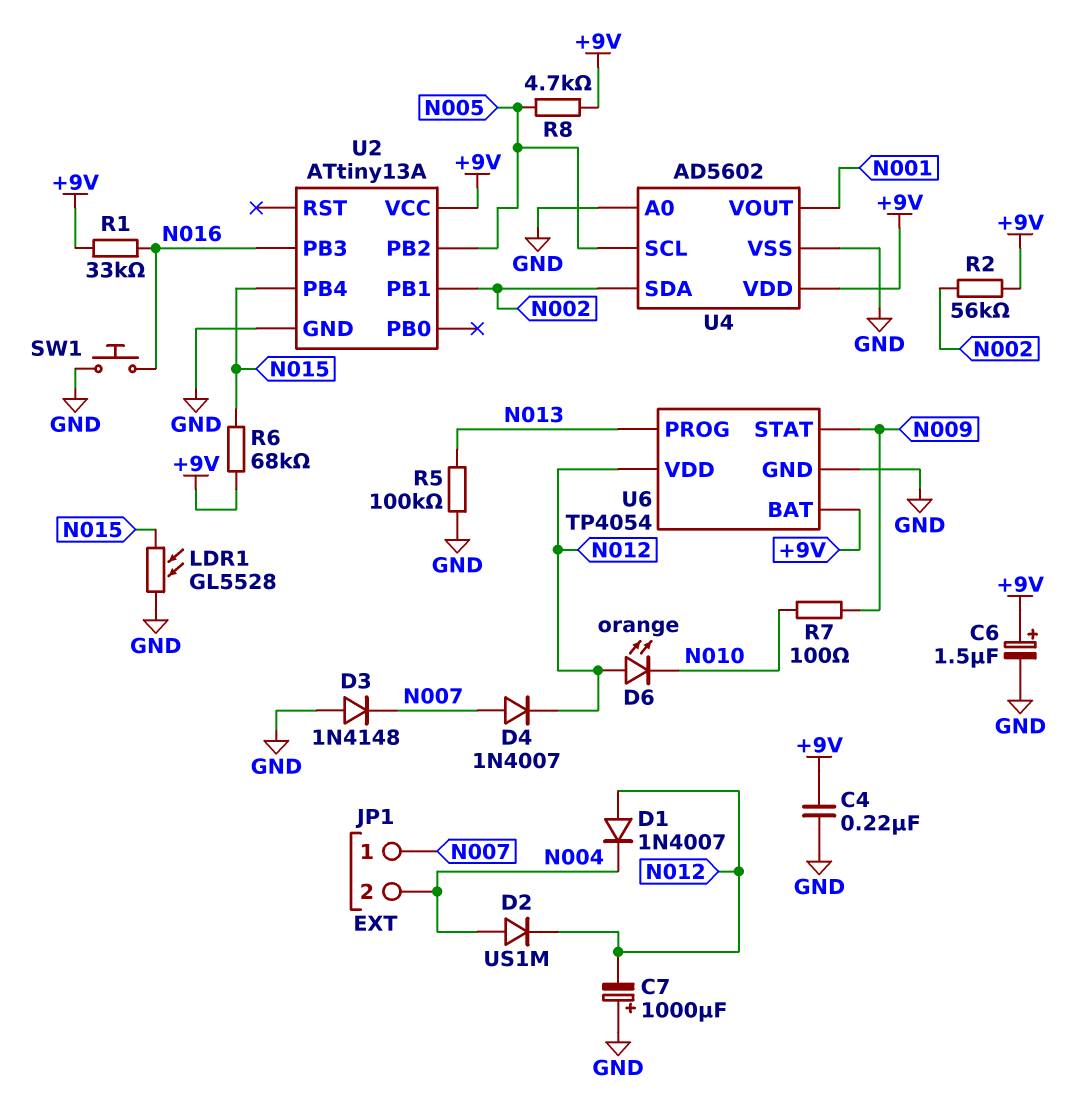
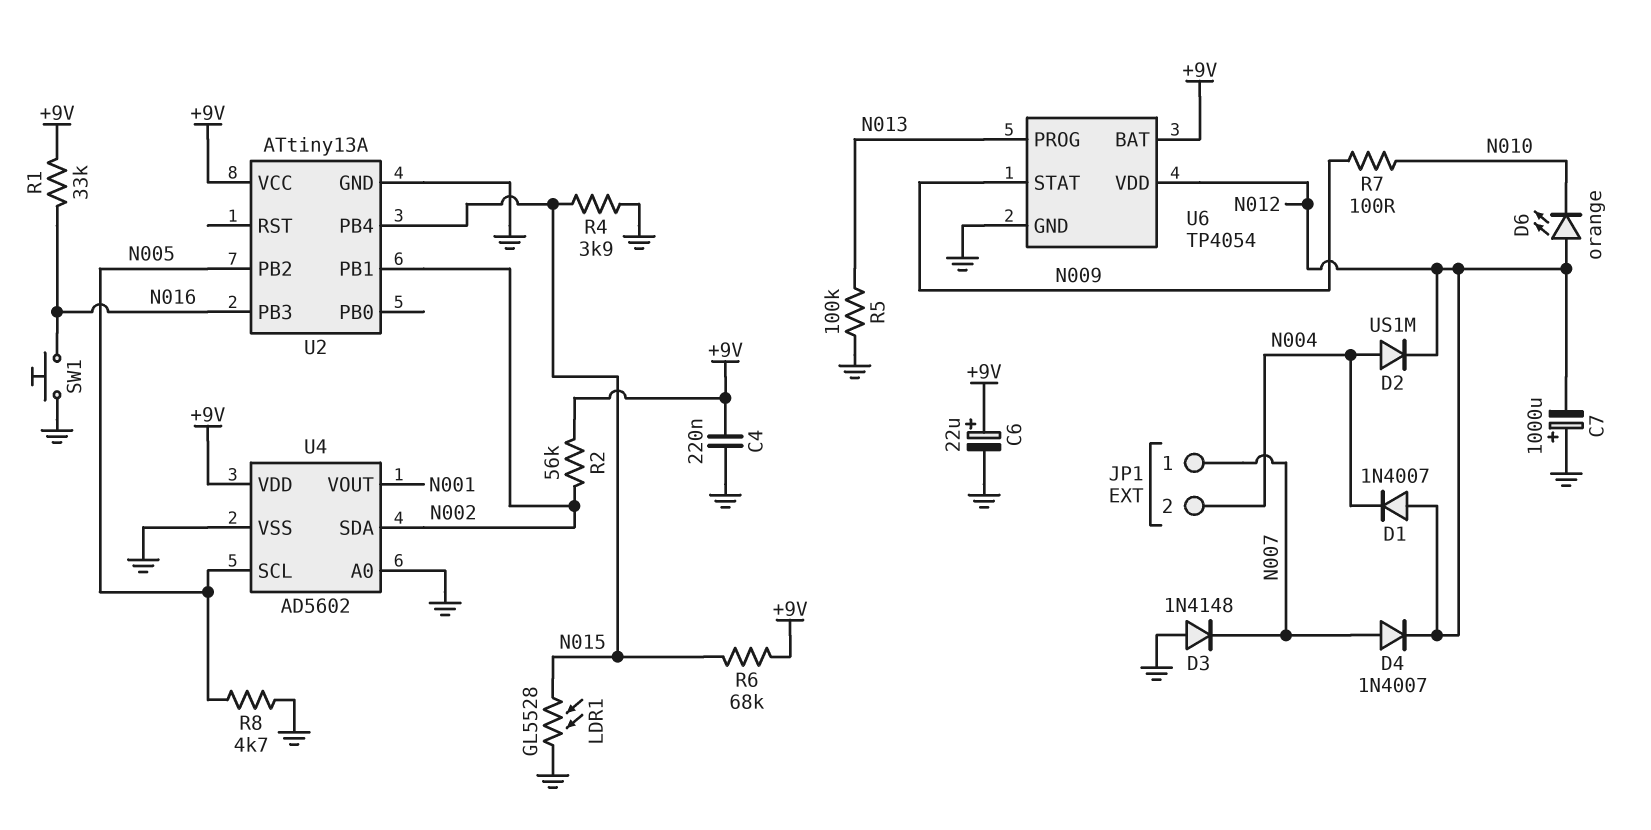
C6: 1.5uF (plus +9V, minus GND) -> 22uF (plus +9V, minus GND)
R4: none -> 3.9k (GND, N015)
R8: 4.7k (+9V, N005) -> 4.7k (GND, N005)

